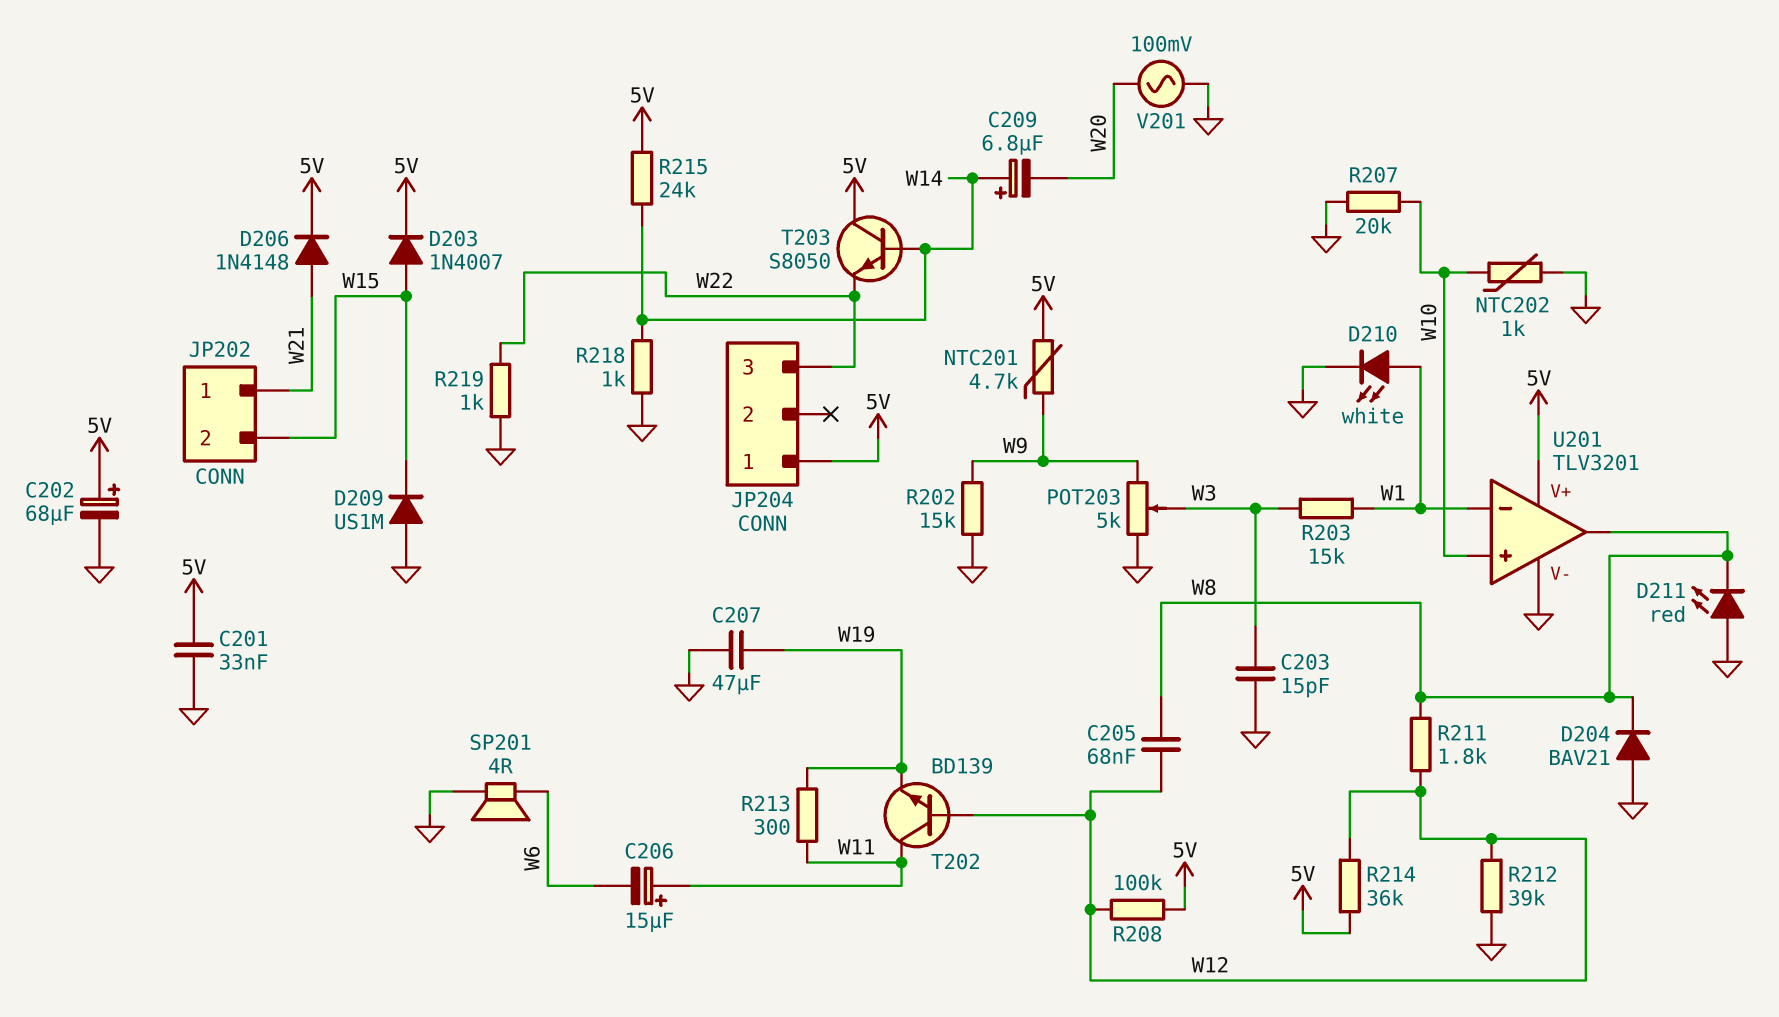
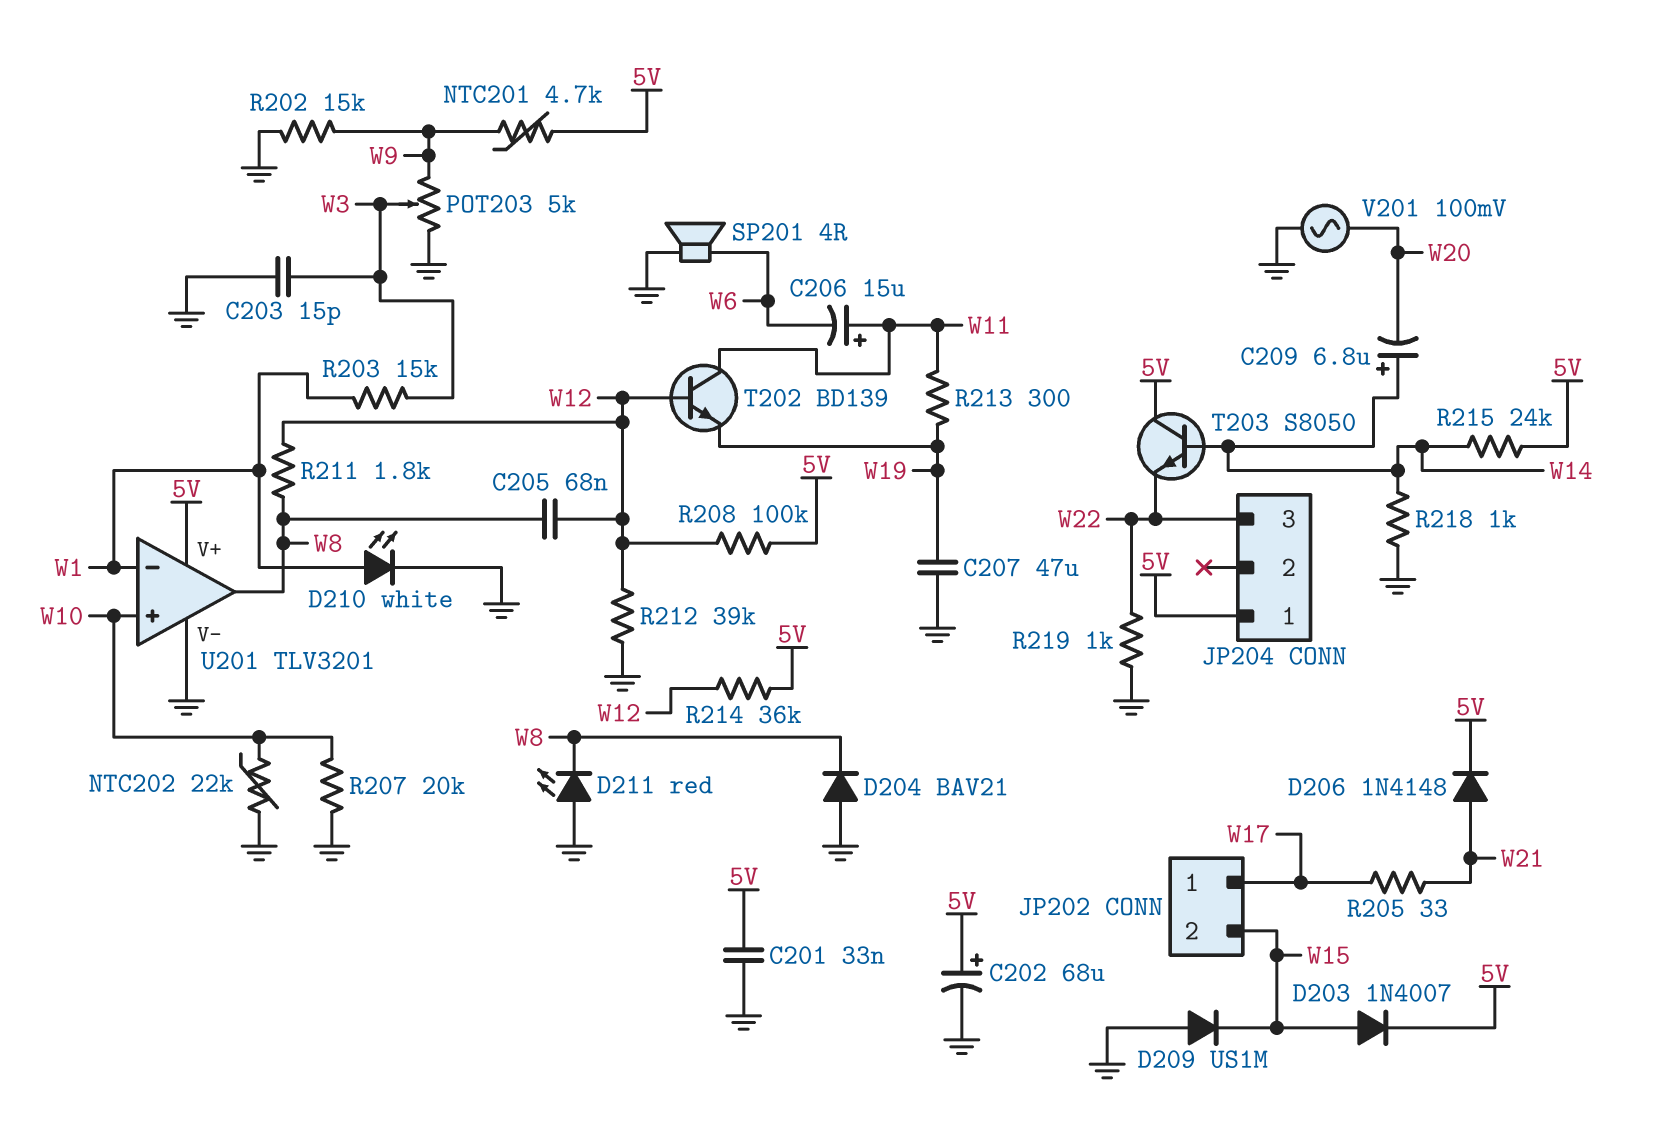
JP202 pin 1: W21 -> W17
NTC202: 1k (GND, W10) -> 22k (GND, W10)
R205: none -> 33 (W17, W21)

